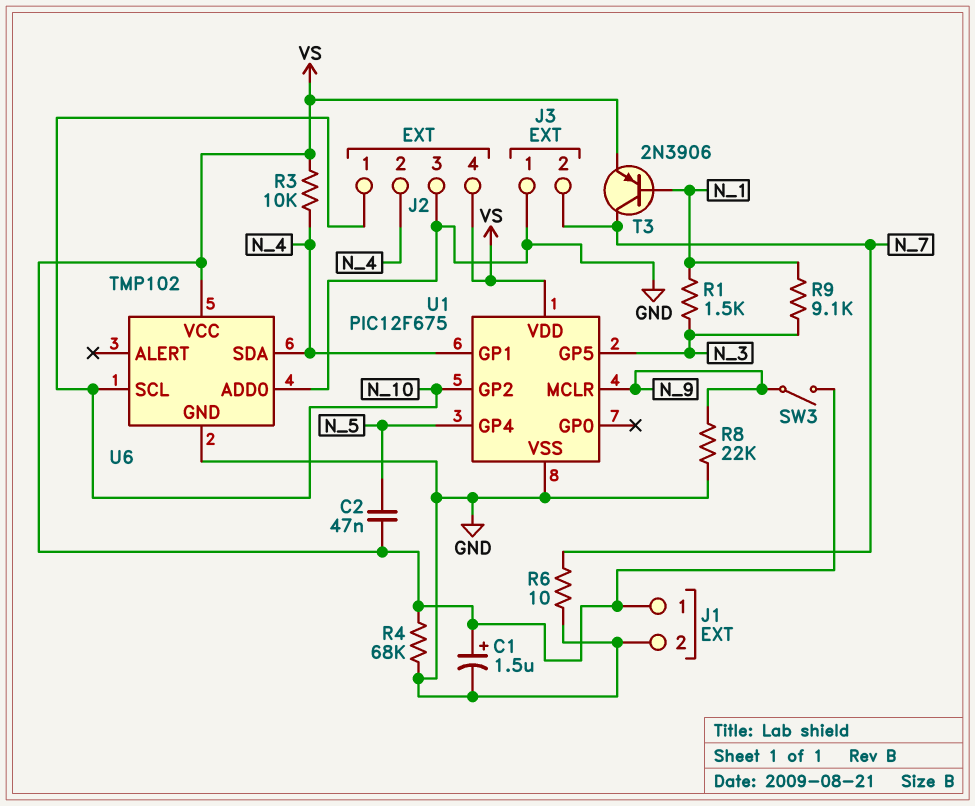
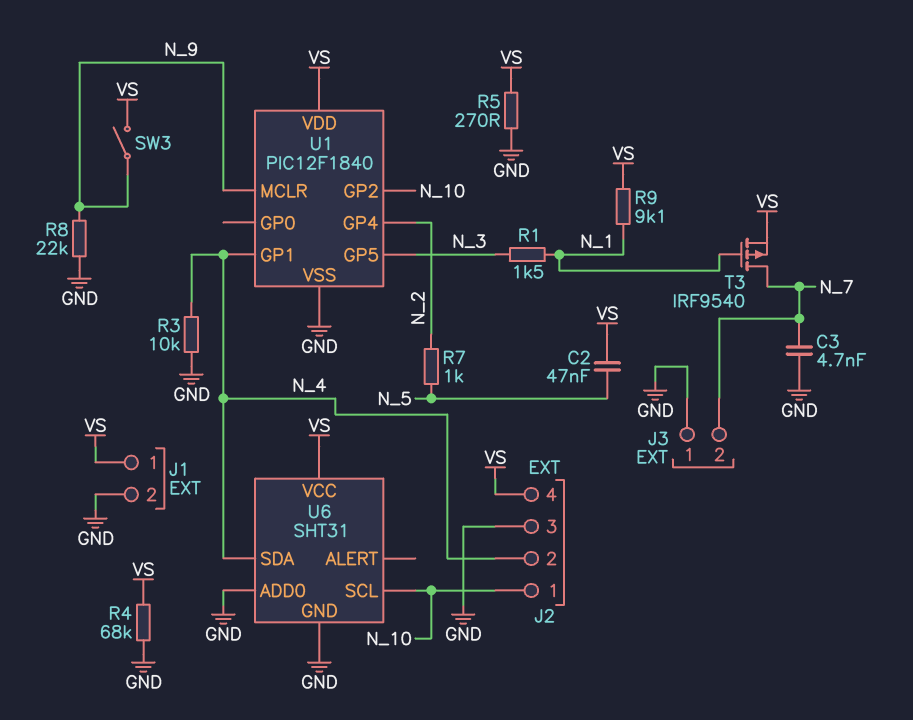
C1: 1.5uF (plus VS, minus GND) -> none
C3: none -> 4.7nF (GND, N_7)
R3: 10k (N_4, VS) -> 10k (GND, N_4)
R5: none -> 270 (GND, VS)
R6: 10 (GND, N_7) -> none
R7: none -> 1k (N_2, N_5)
R9: 9.1k (N_1, N_3) -> 9.1k (N_1, VS)
T3: PNP 2N3906 (B N_1, C N_7, E VS) -> PMOS IRF9540 (G N_1, D N_7, S VS)
U1: PIC12F675 -> PIC12F1840
U1 pin GP4: N_5 -> N_2
U6: TMP102 -> SHT31

